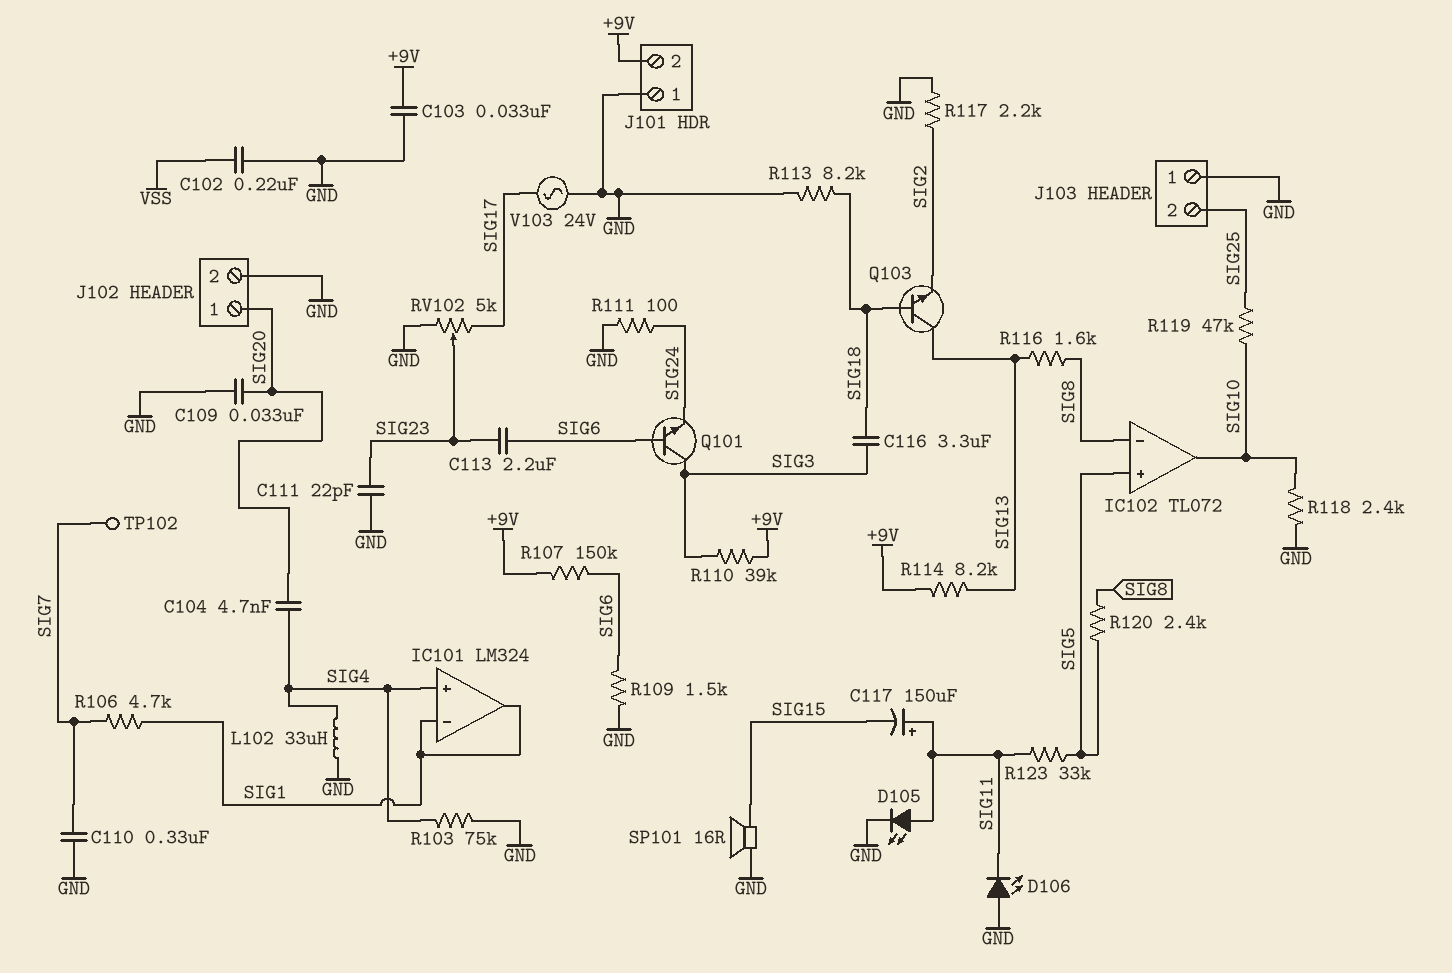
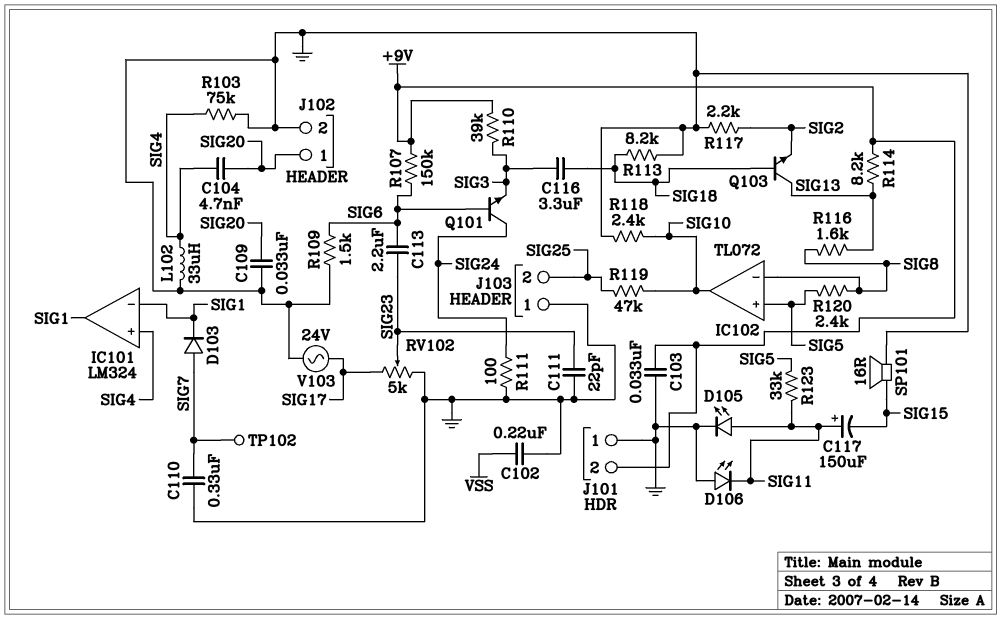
D103: none -> diode (A SIG7, K SIG1)
Q101: NPN (B SIG6, C SIG3, E SIG24) -> NPN (B SIG6, C SIG24, E SIG3)
R106: 4.7k (SIG1, SIG7) -> none

